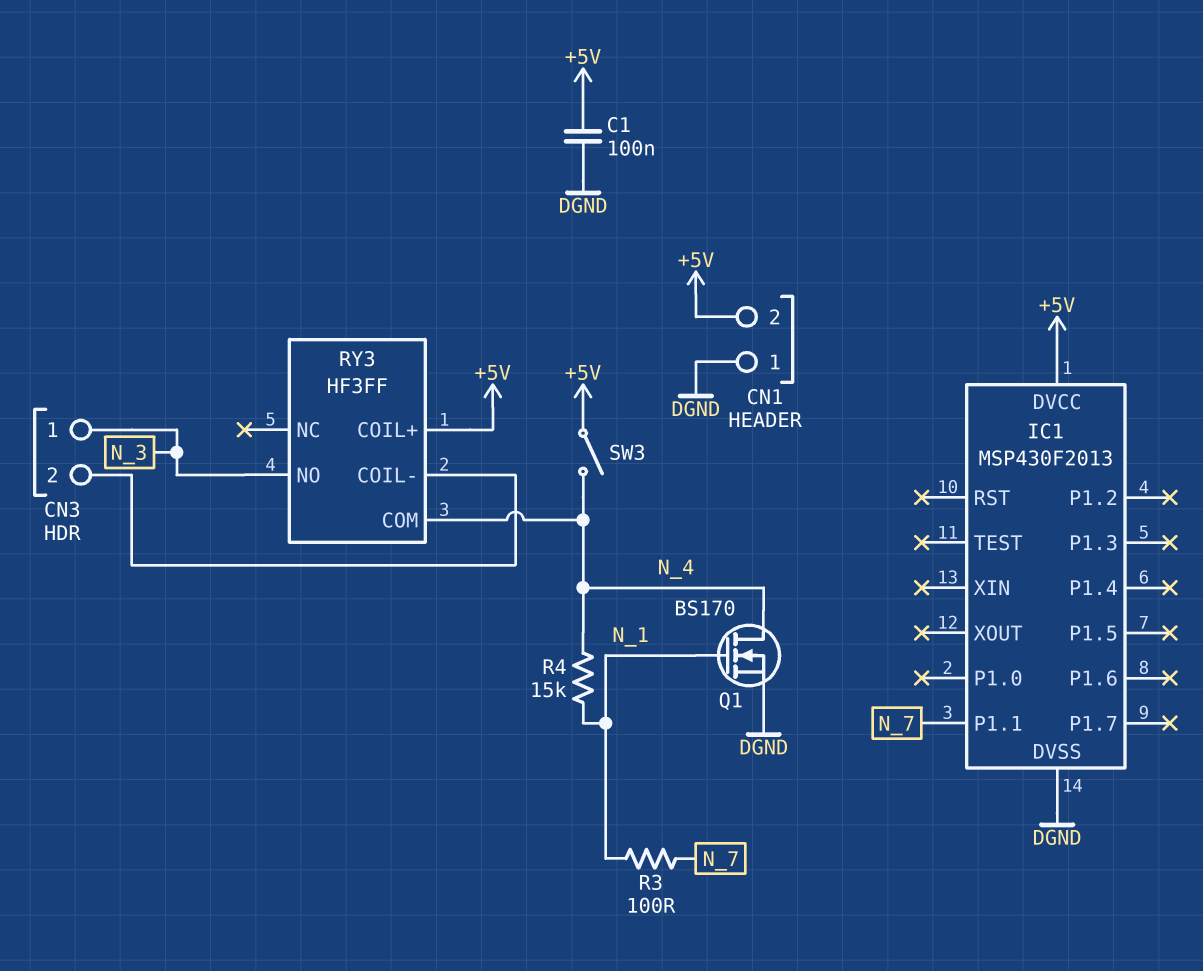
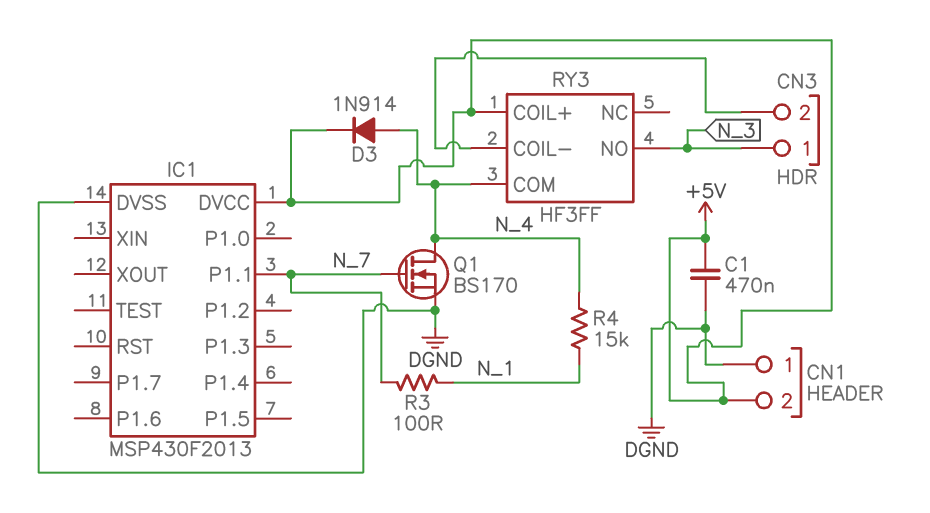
C1: 100nF (+5V, DGND) -> 470nF (+5V, DGND)
D3: none -> diode 1N914 (A N_4, K +5V)
Q1: NMOS BS170 (G N_1, D N_4, S DGND) -> NMOS BS170 (G N_7, D N_4, S DGND)
SW3: switch (+5V, N_4) -> none

